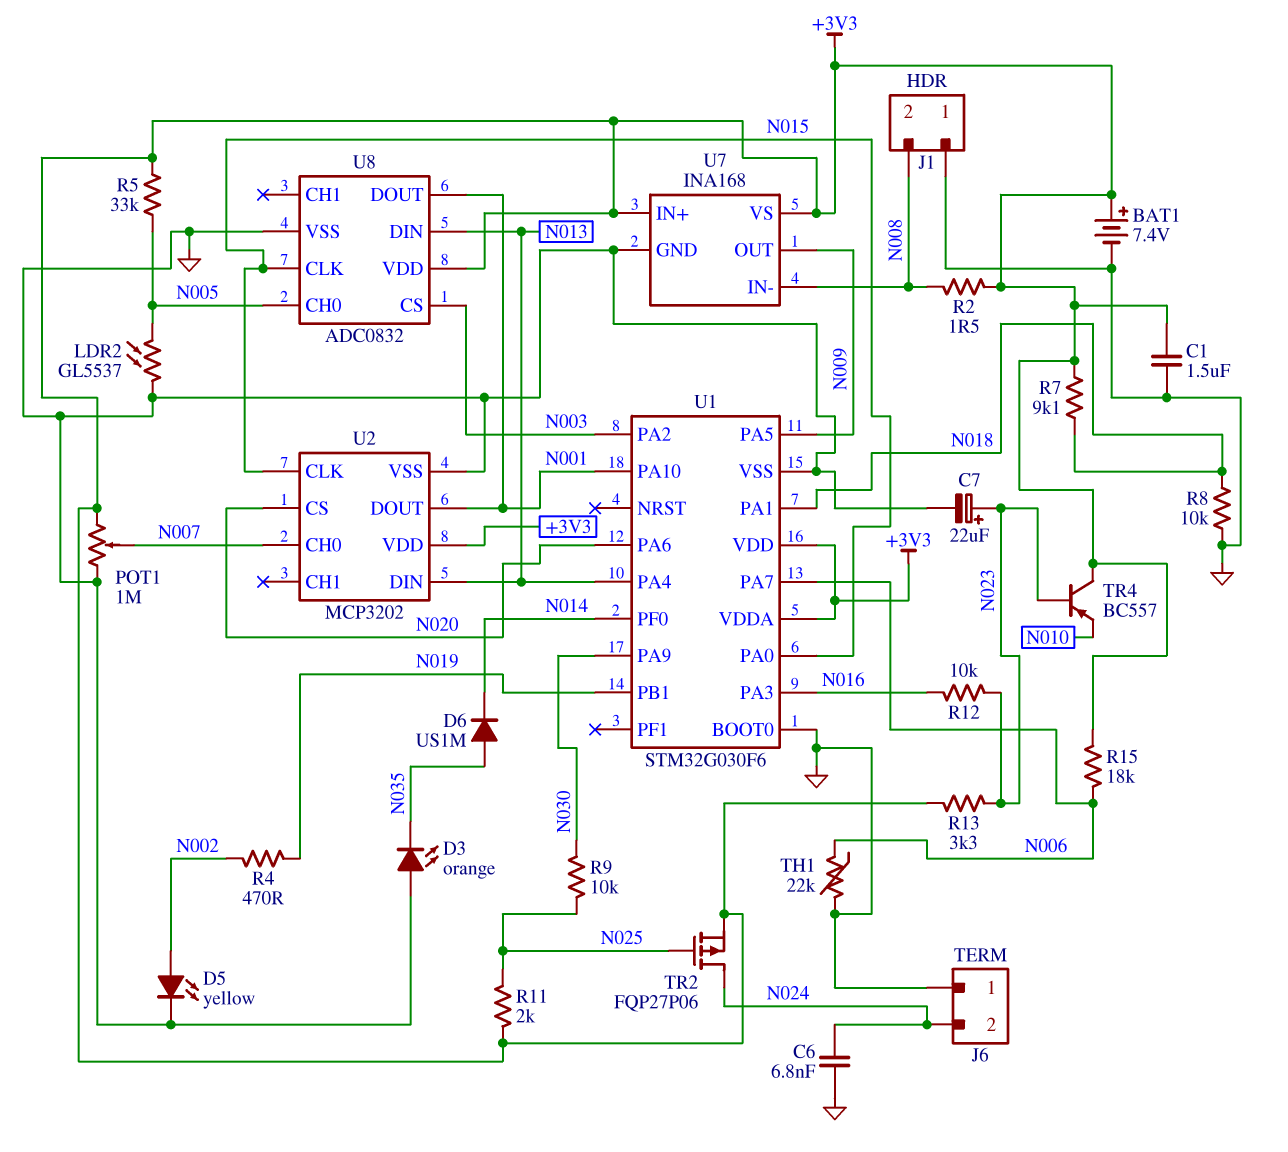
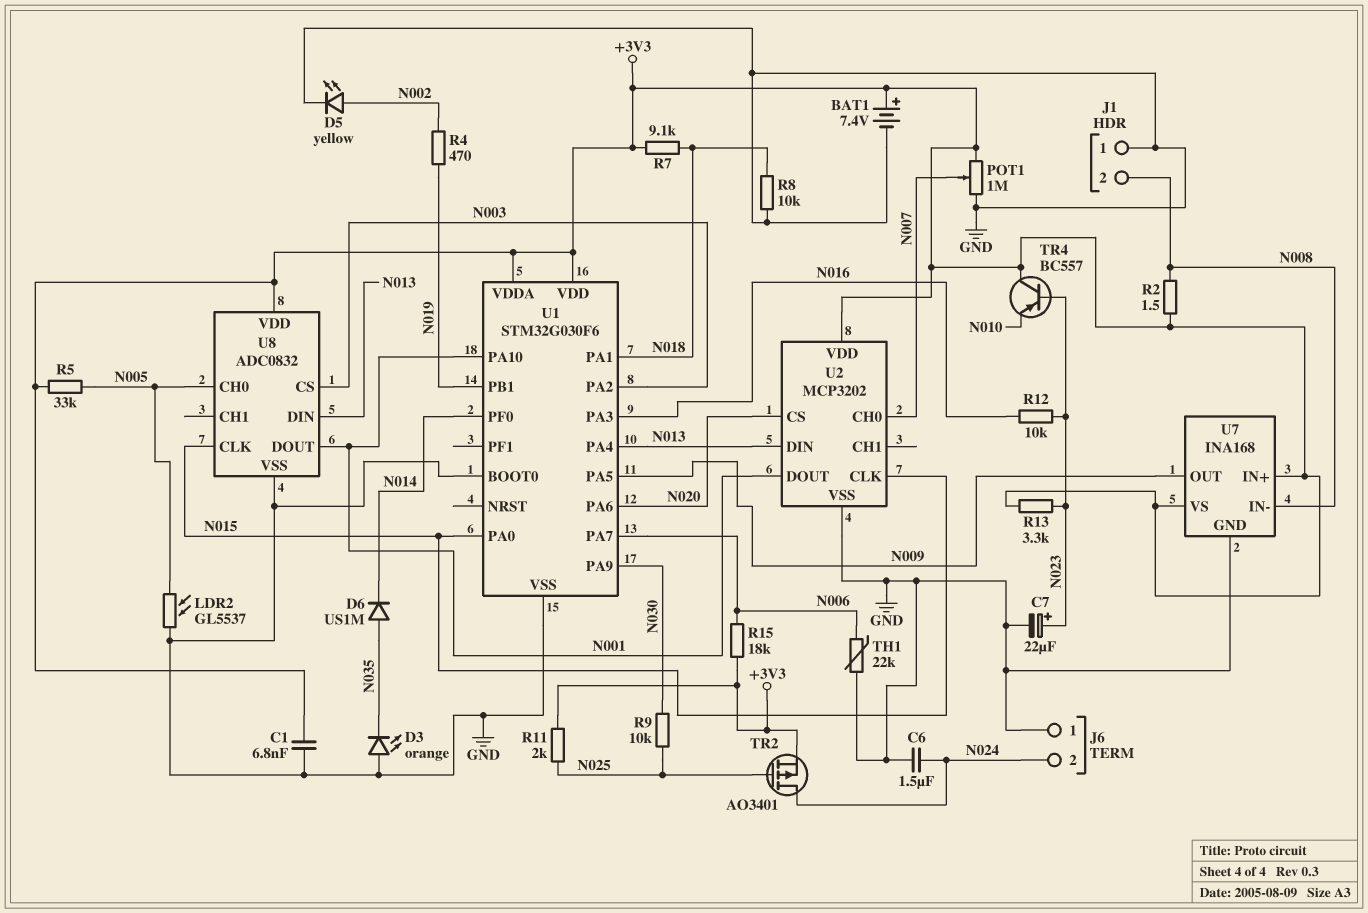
C1: 1.5uF (+3V3, GND) -> 6.8nF (+3V3, GND)
C6: 6.8nF (GND, N024) -> 1.5uF (GND, N024)
TR2: PMOS FQP27P06 (G N025, D N024, S +3V3) -> PMOS AO3401 (G N025, D N024, S +3V3)

